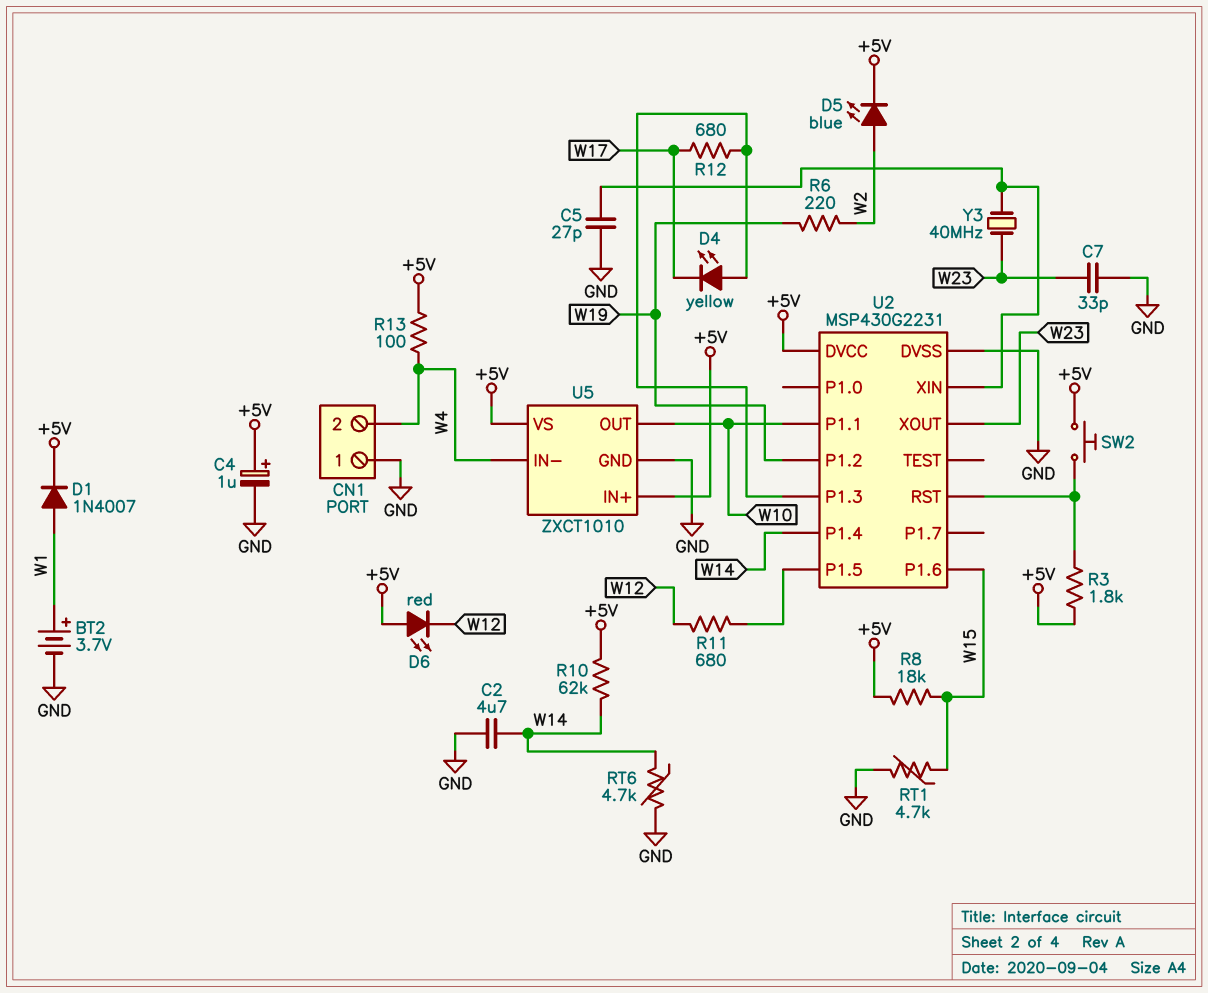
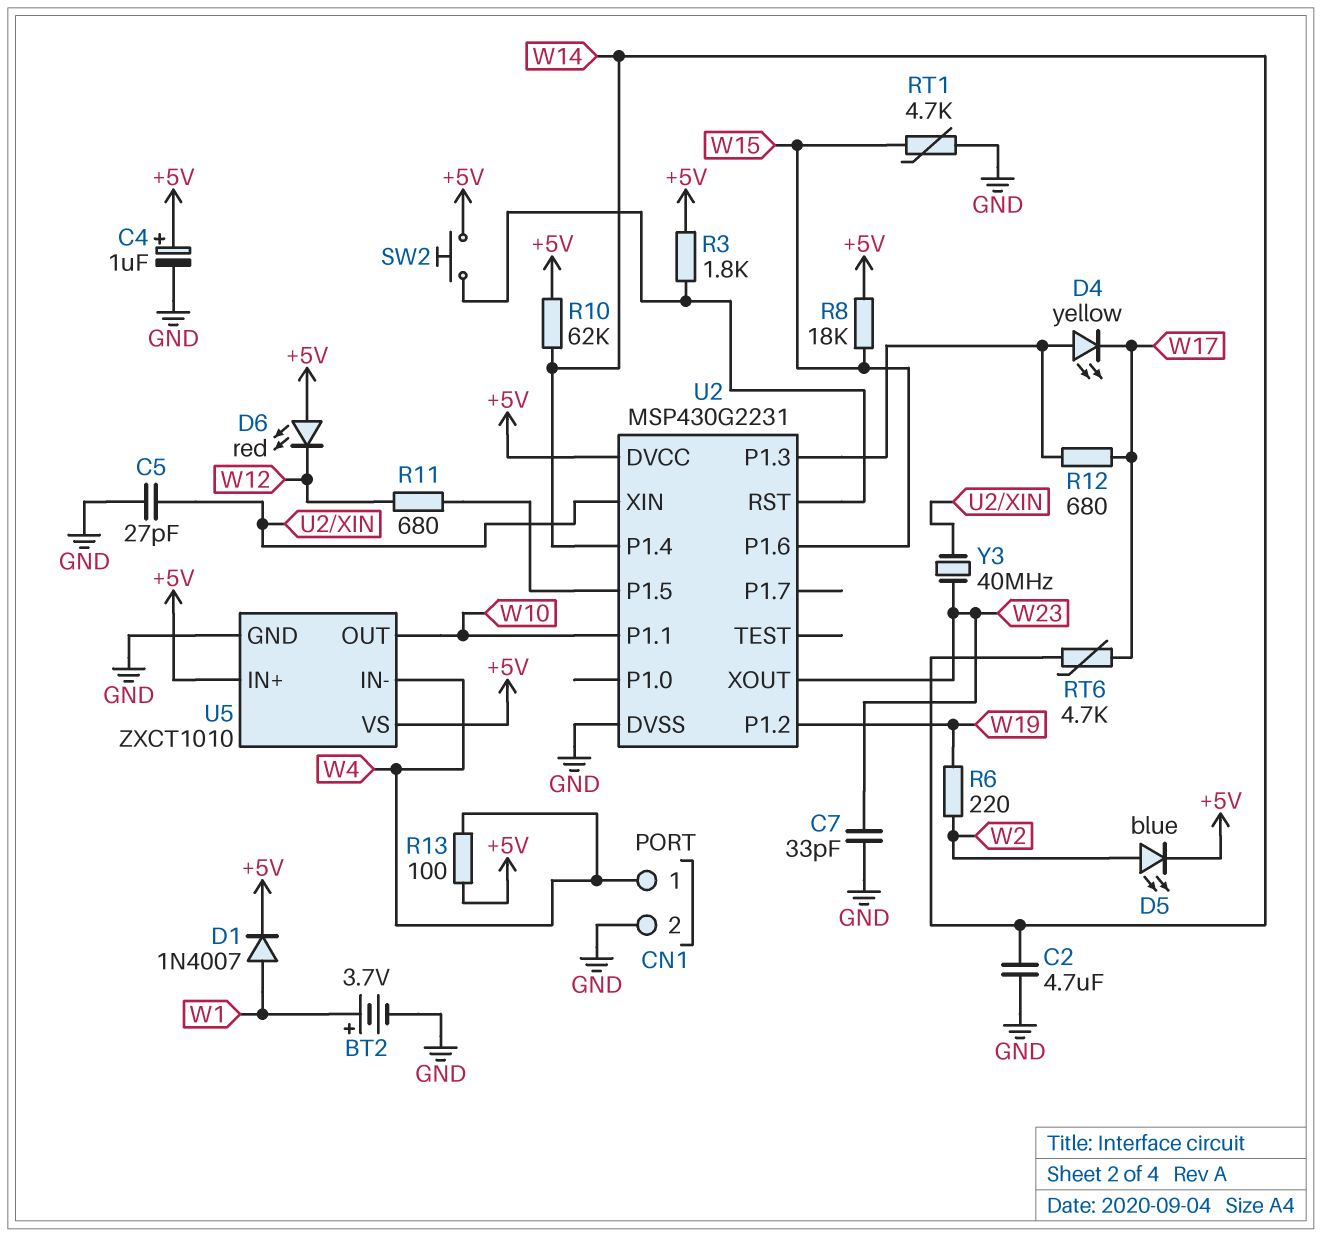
CN1 pin 1: GND -> W4
CN1 pin 2: W4 -> GND
RT6: 4.7k (GND, W14) -> 4.7k (W14, W17)

